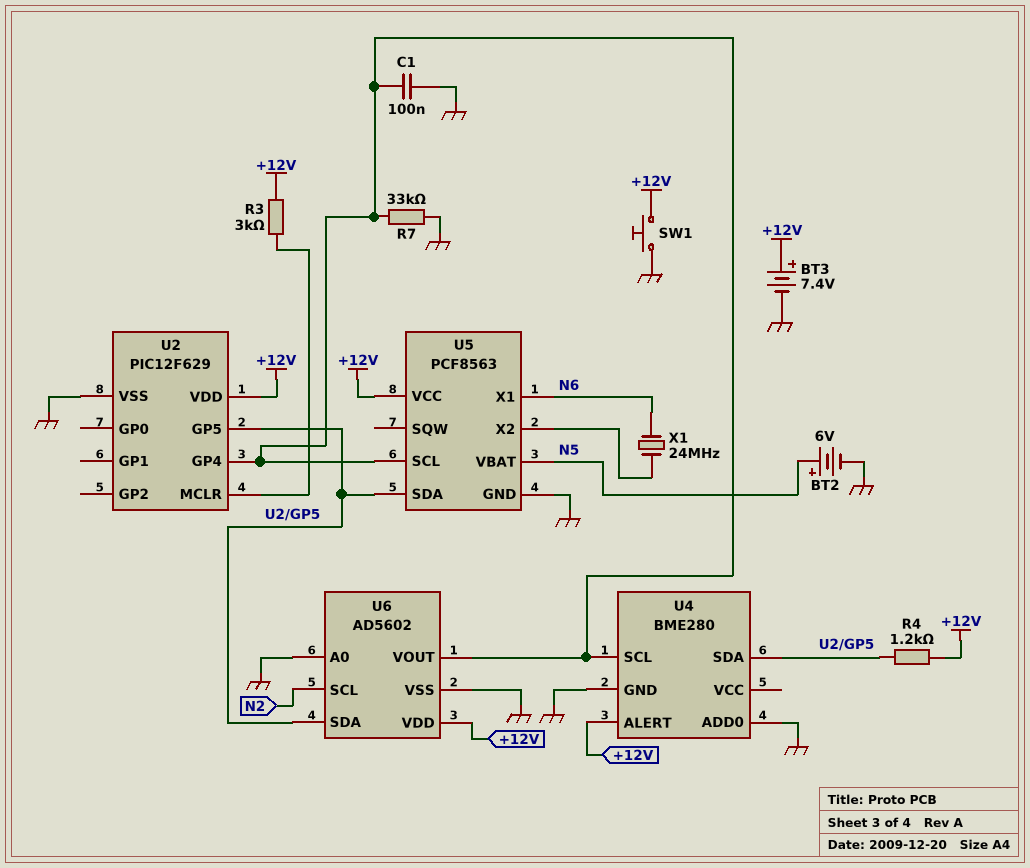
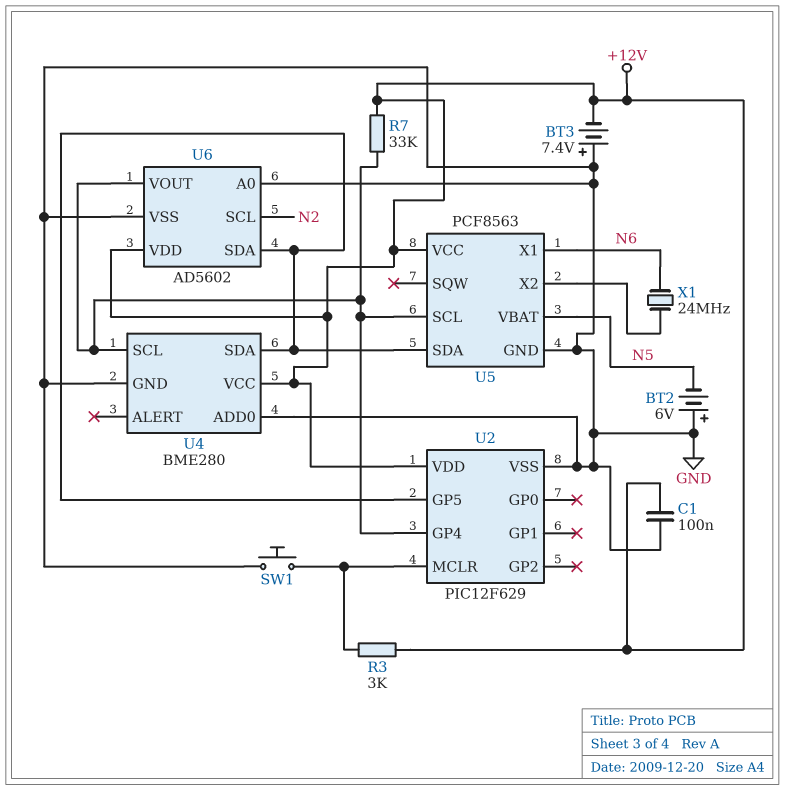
BT2: 6V (plus N5, minus GND) -> 6V (plus GND, minus N5)
BT3: 7.4V (plus +12V, minus GND) -> 7.4V (plus GND, minus +12V)
C1: 100nF (GND, U2/GP4) -> 100nF (+12V, GND)
R4: 1.2k (+12V, U2/GP5) -> none
R7: 33k (GND, U2/GP4) -> 33k (+12V, U2/GP4)
SW1: button (+12V, GND) -> button (GND, U2/MCLR)
U4 pin ALERT: +12V -> none
U4 pin VCC: none -> +12V

